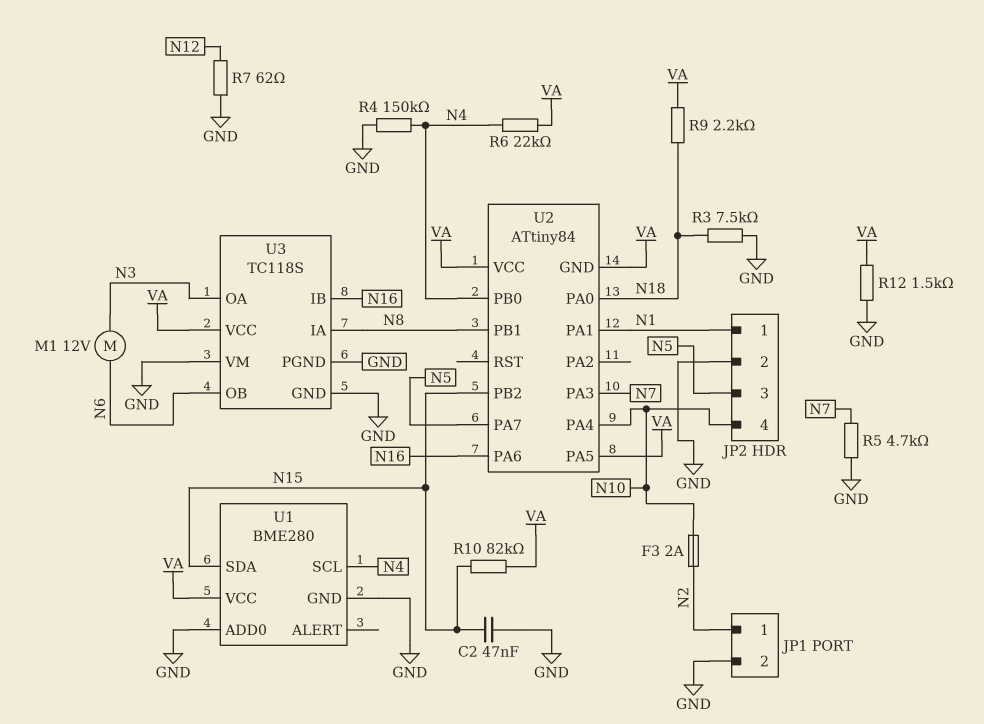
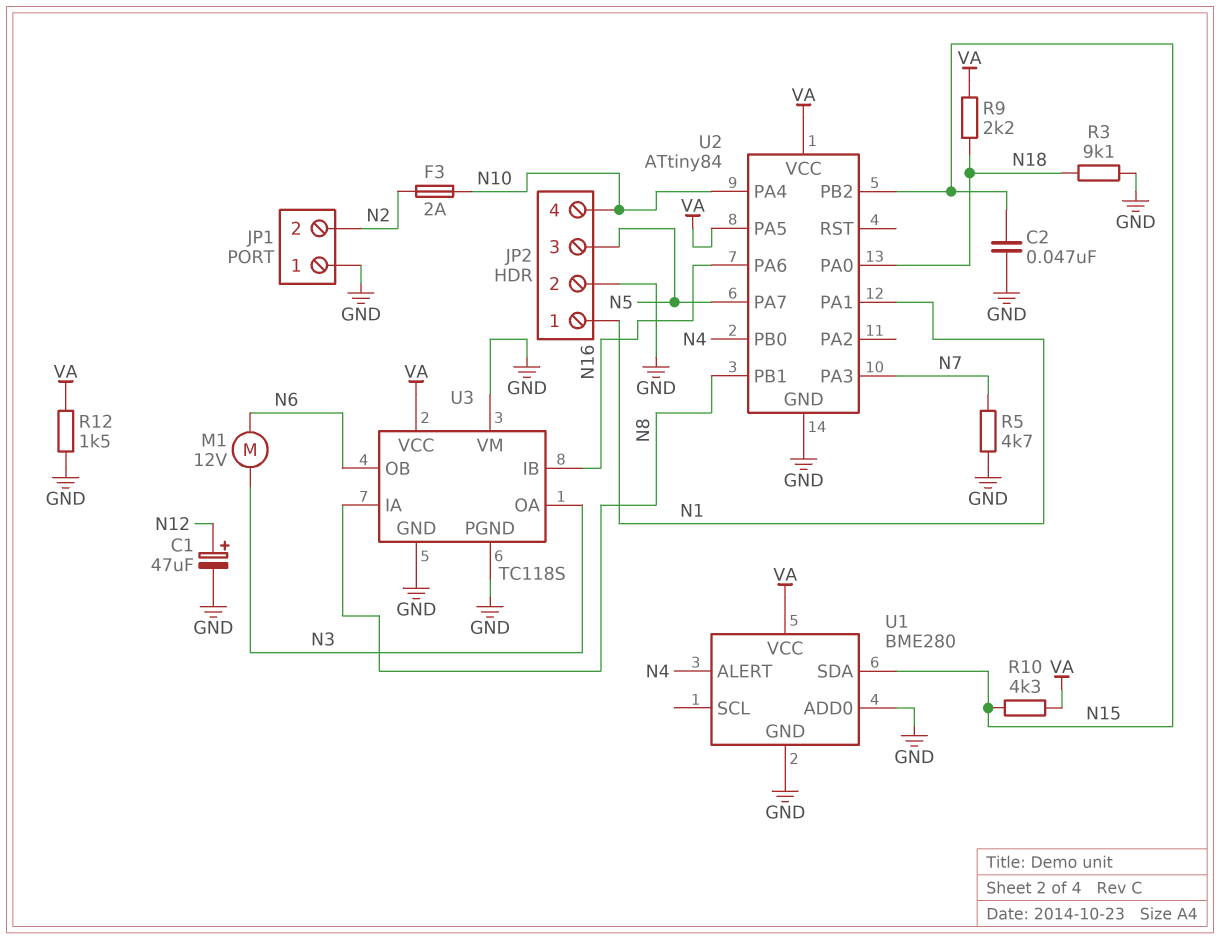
C1: none -> 47uF (plus N12, minus GND)
JP1 pin 1: N2 -> GND
JP1 pin 2: GND -> N2
R3: 7.5k (GND, N18) -> 9.1k (GND, N18)
R4: 150k (GND, N4) -> none
R6: 22k (N4, VA) -> none
R7: 62 (GND, N12) -> none
R10: 82k (N15, VA) -> 4.3k (N15, VA)
U1 pin ALERT: none -> N4
U1 pin SCL: N4 -> none
U2 pin GND: VA -> GND

